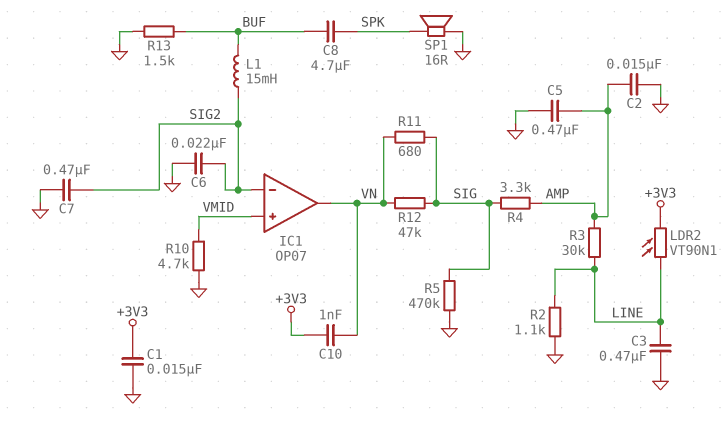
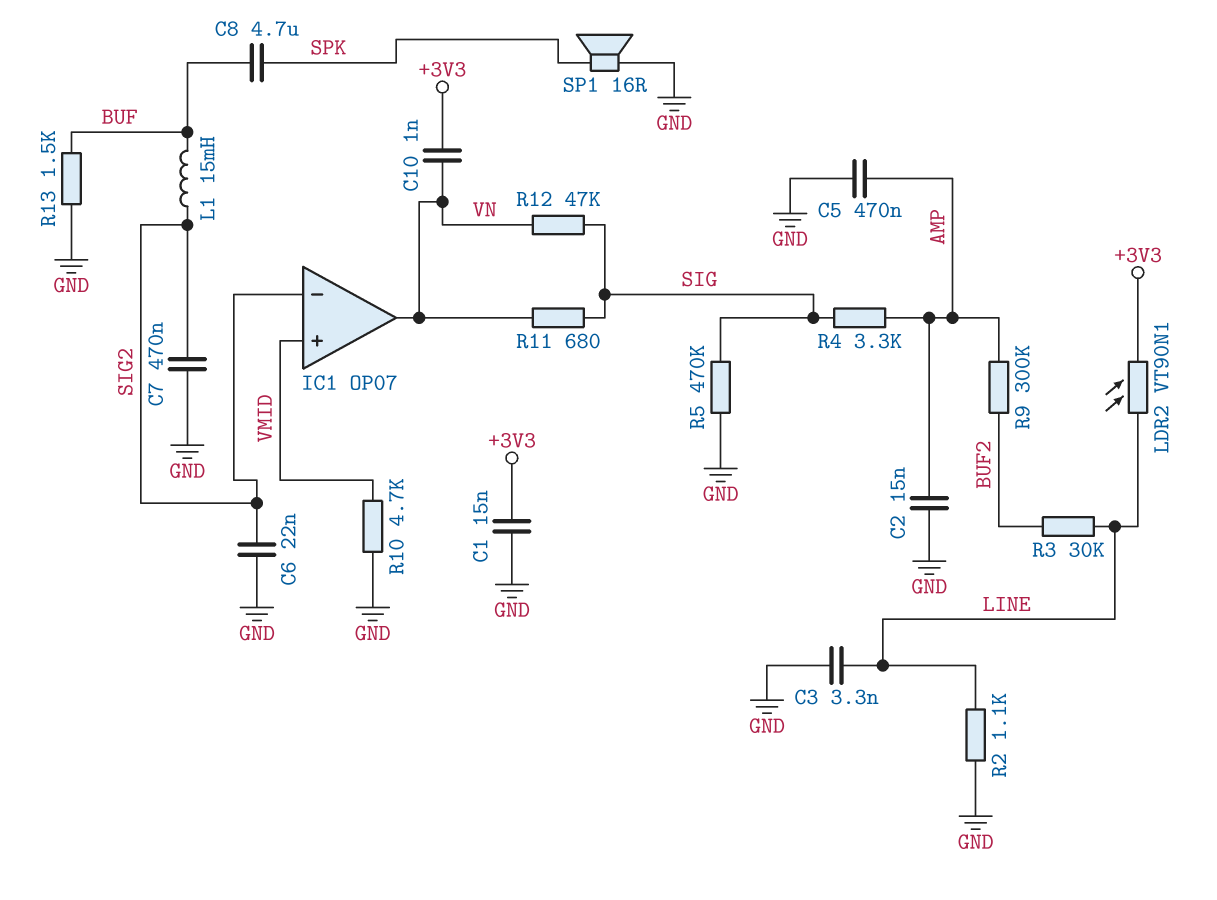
C3: 470nF (GND, LINE) -> 3.3nF (GND, LINE)
R3: 30k (AMP, LINE) -> 30k (BUF2, LINE)
R9: none -> 300k (AMP, BUF2)

